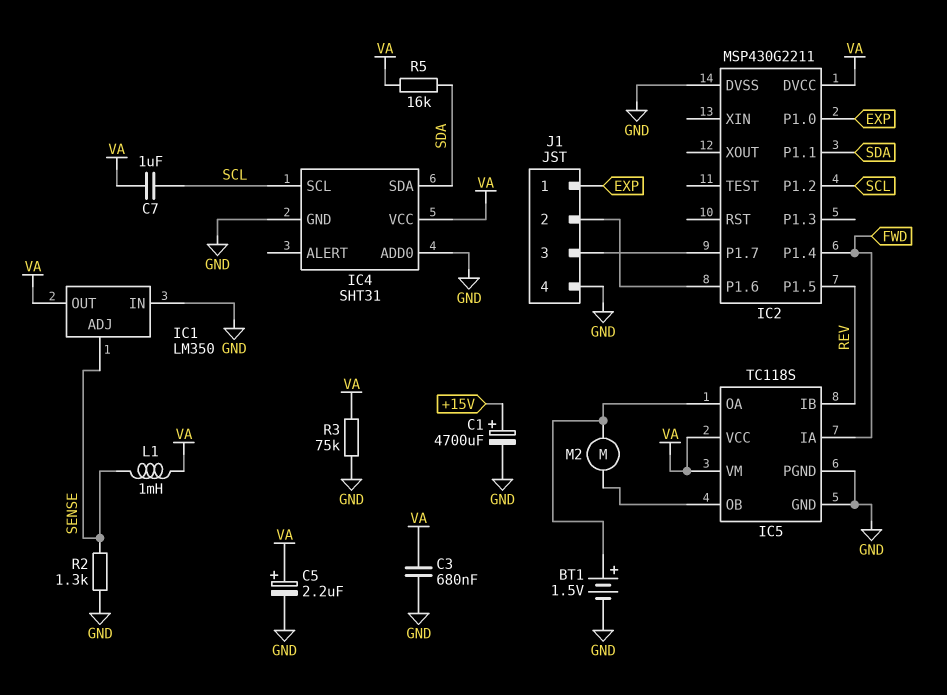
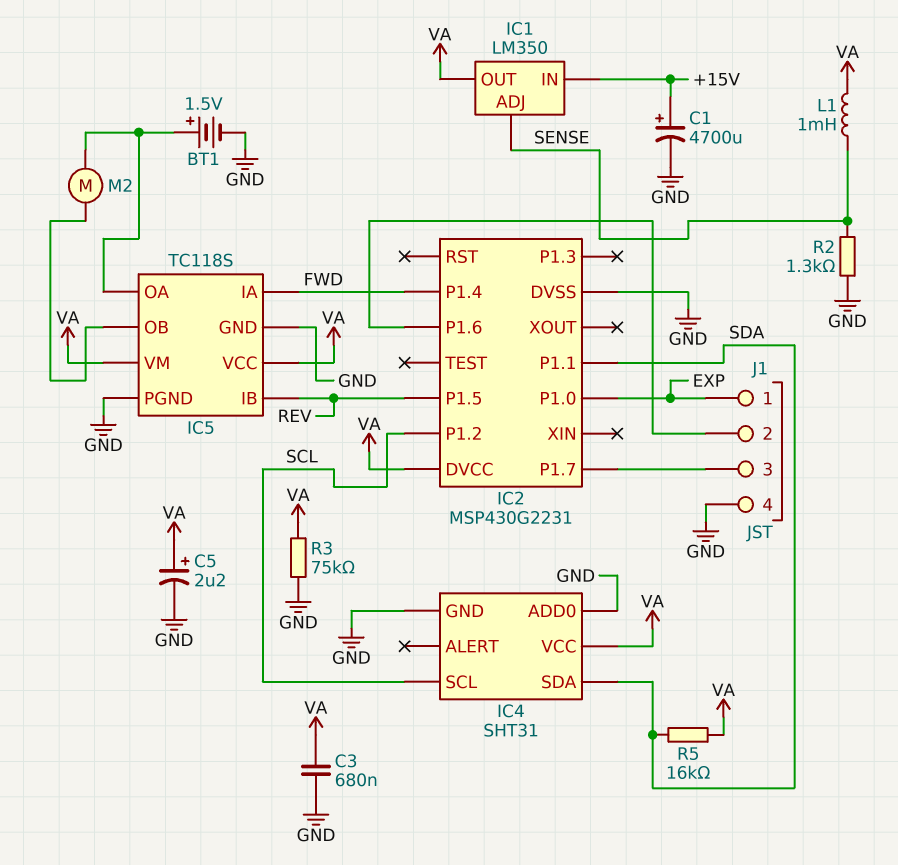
C7: 1uF (SCL, VA) -> none
IC1 pin IN: GND -> +15V
IC2: MSP430G2211 -> MSP430G2231

